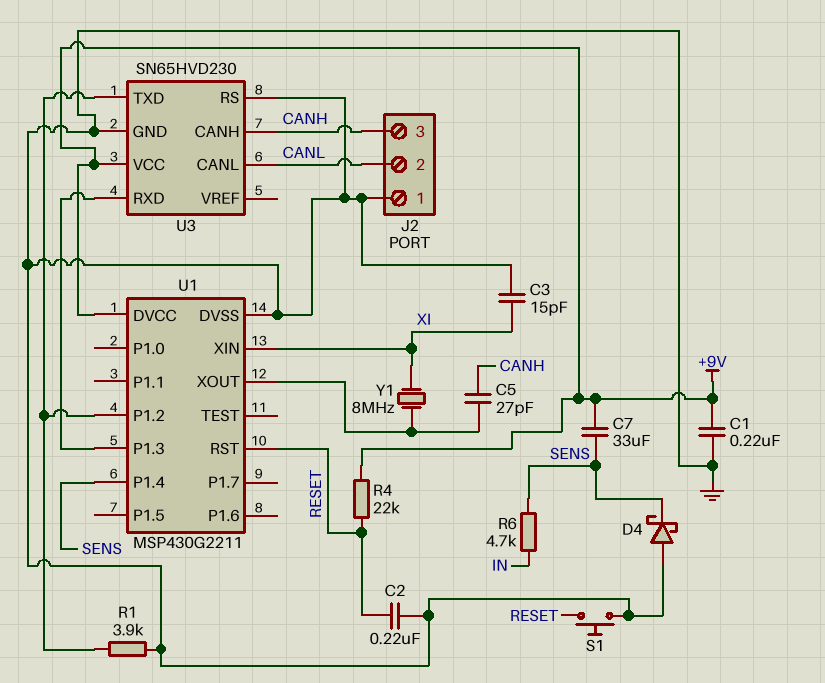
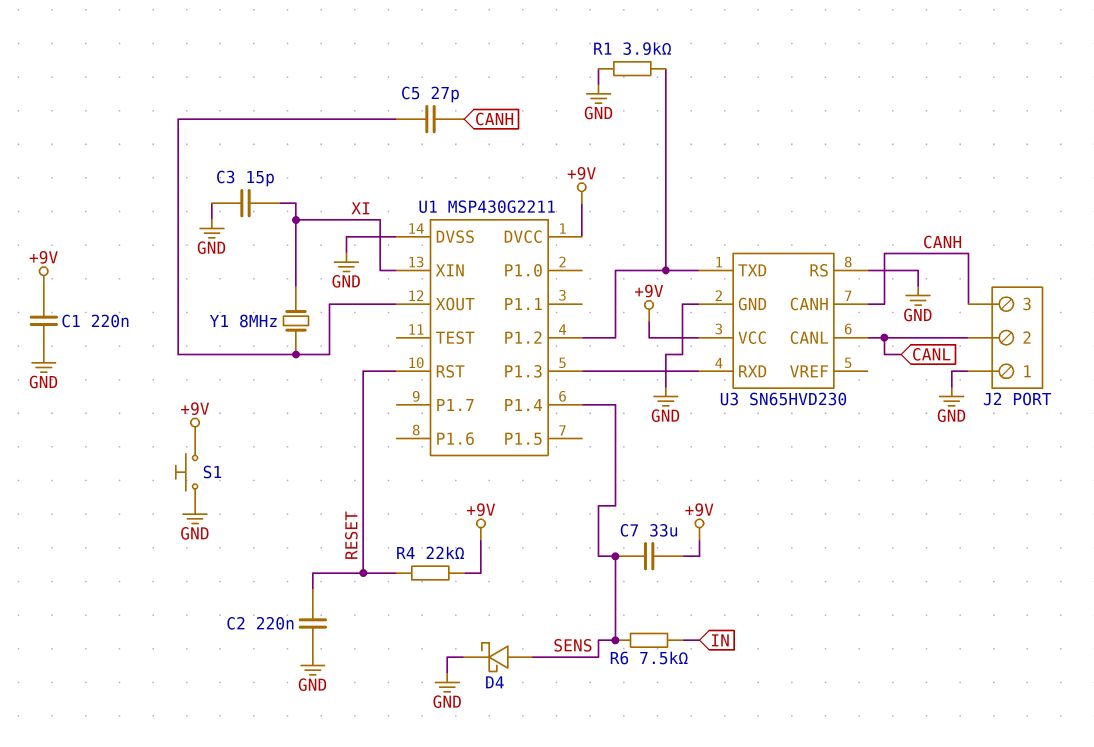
D4: schottky (A GND, K SENS) -> schottky (A SENS, K GND)
R6: 4.7k (IN, SENS) -> 7.5k (IN, SENS)
S1: button (GND, RESET) -> button (+9V, GND)

